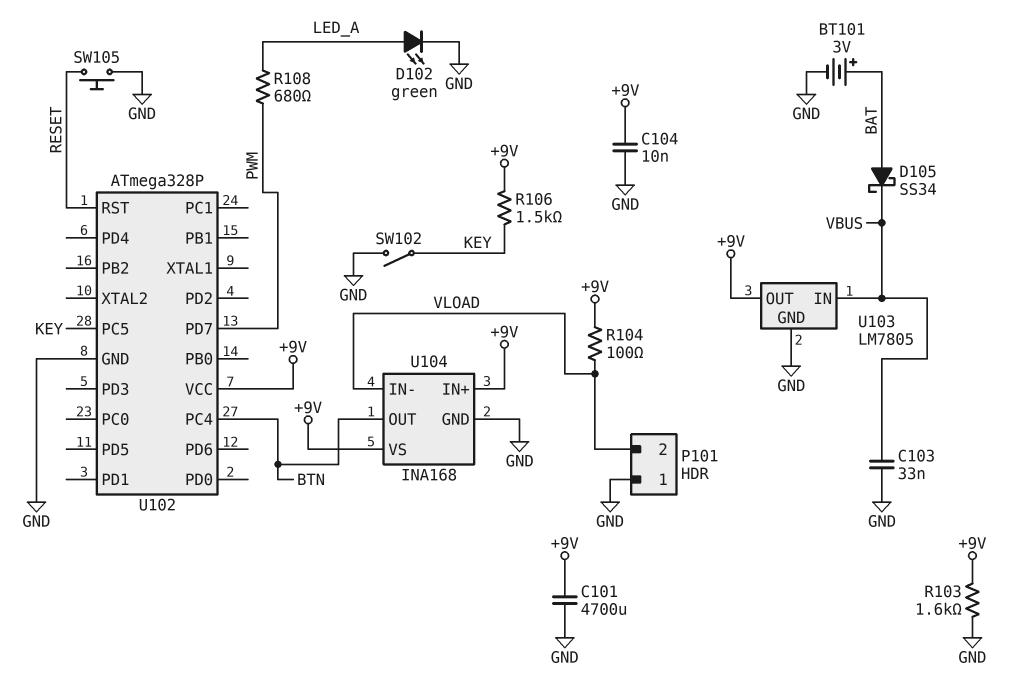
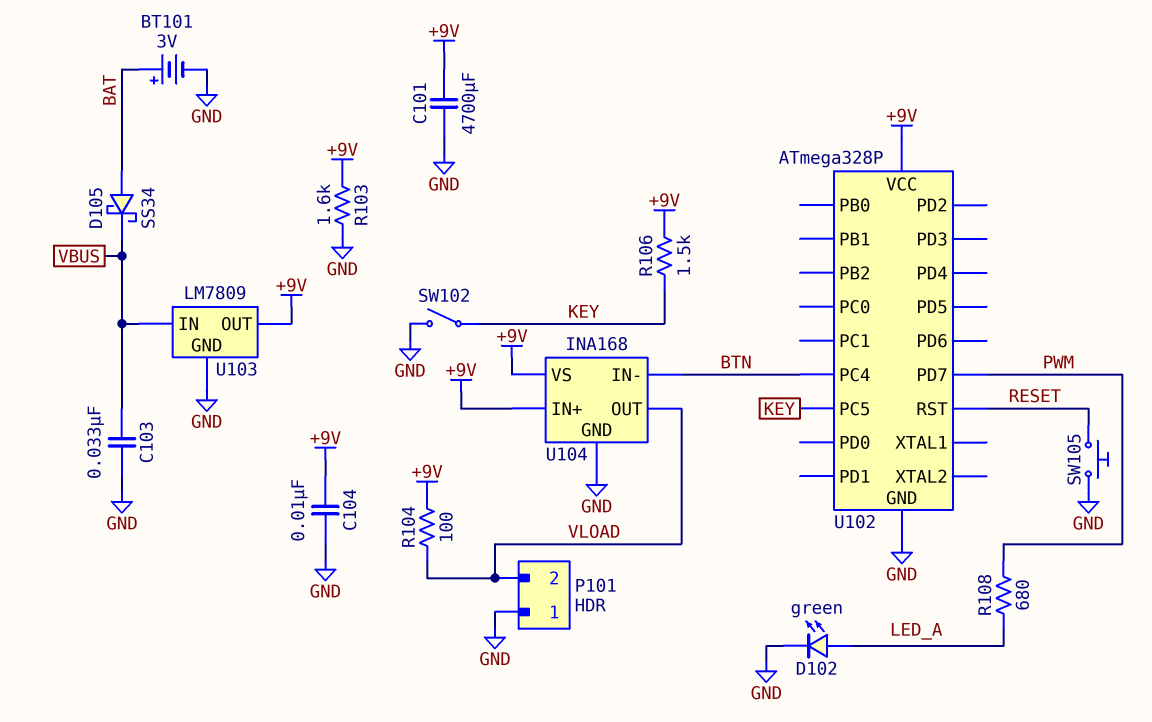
U103: LM7805 -> LM7809
U104 pin IN-: VLOAD -> BTN
U104 pin OUT: BTN -> VLOAD

